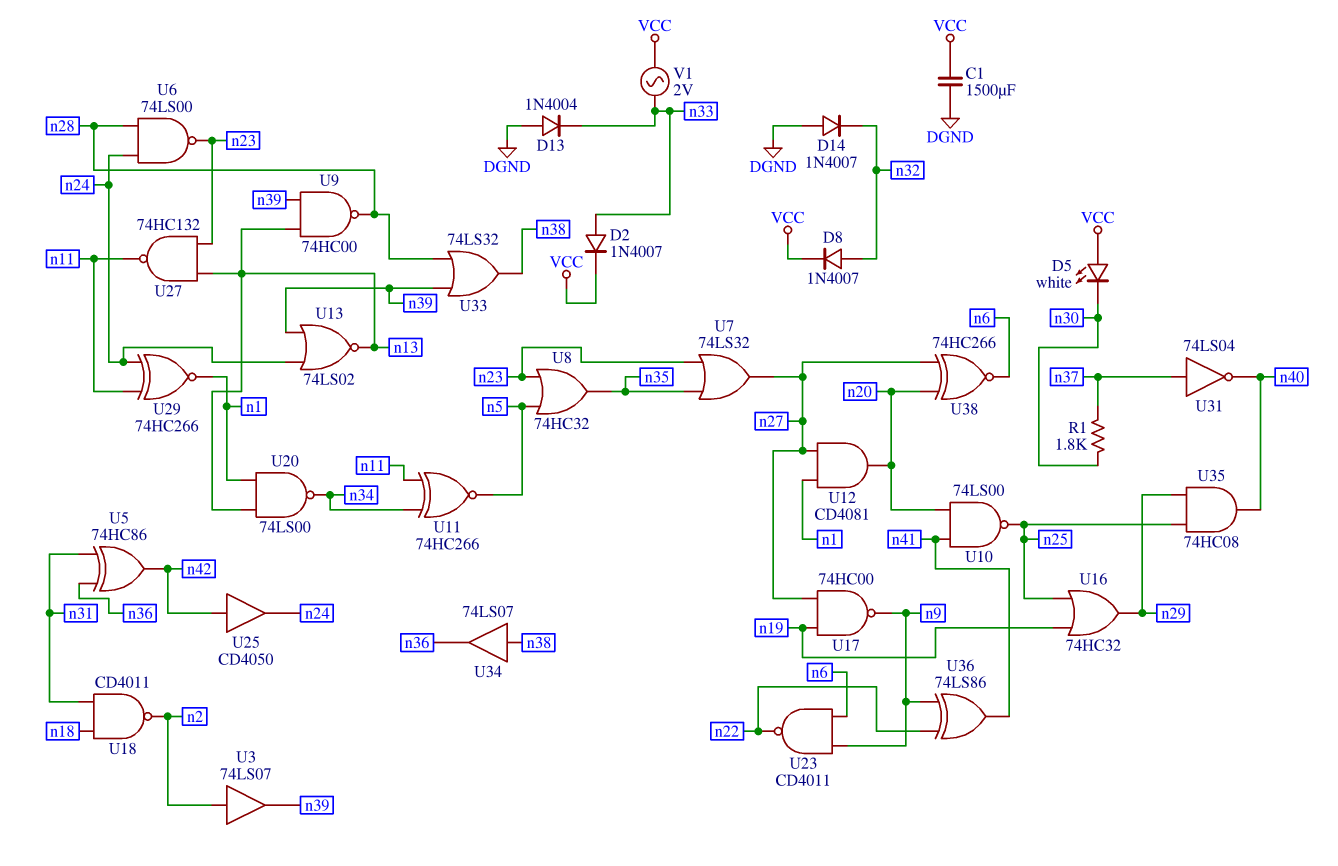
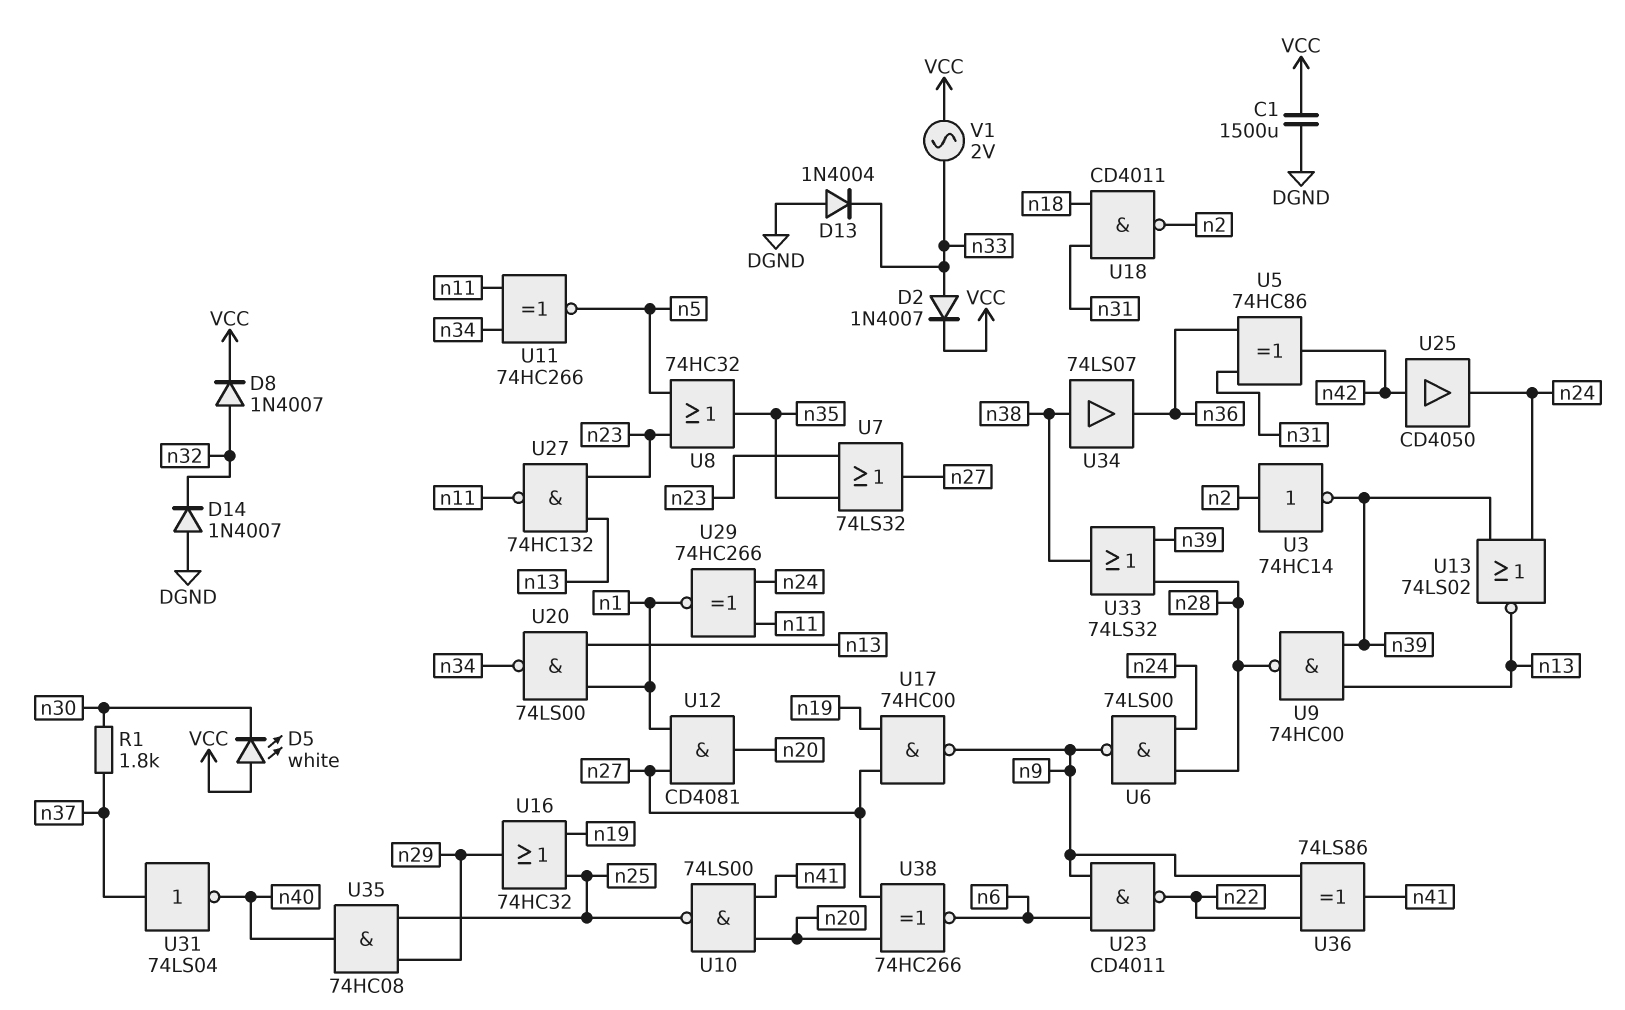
U3: buffer 74LS07 (in n2, out n39) -> NOT 74HC14 (in n2, out n39)
U6: NAND 74LS00 (in n24, in n28, out n23) -> NAND 74LS00 (in n24, in n28, out n9)

